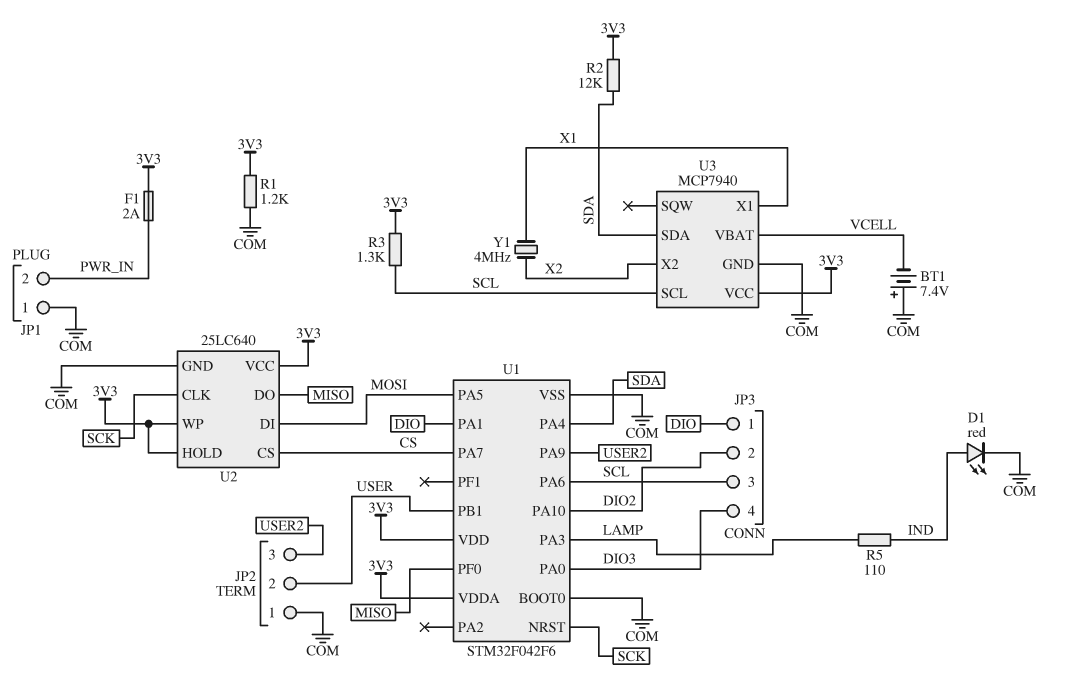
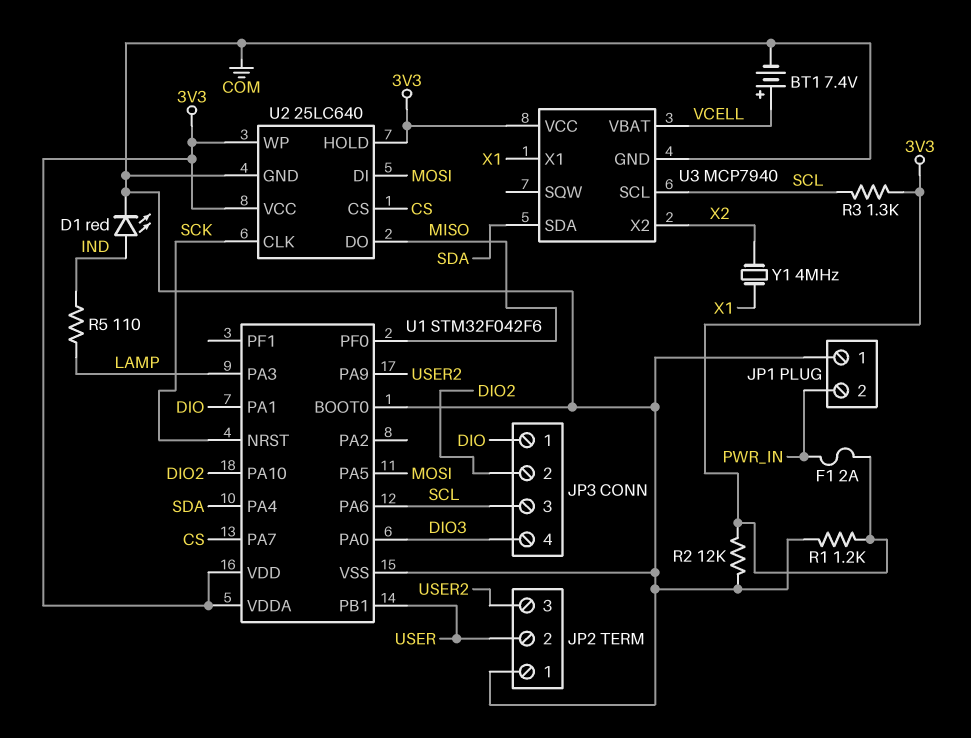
BT1: 7.4V (plus COM, minus VCELL) -> 7.4V (plus VCELL, minus COM)
R2: 12k (3V3, SDA) -> 12k (3V3, COM)

